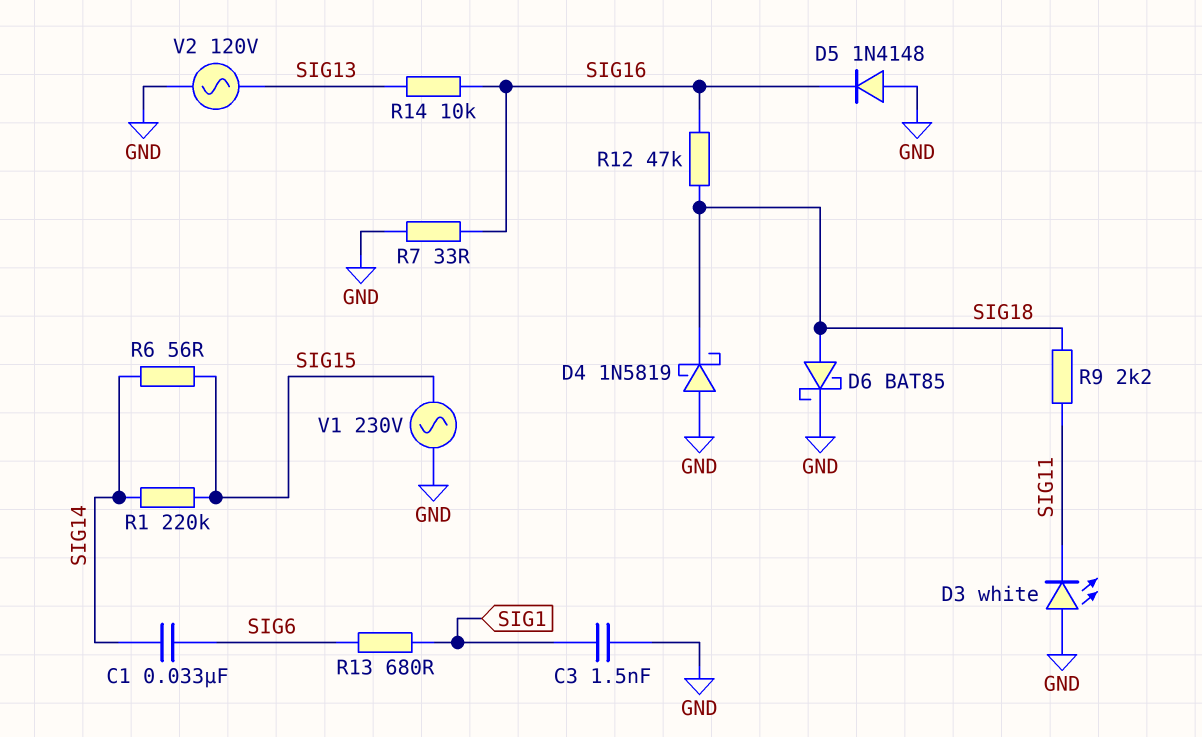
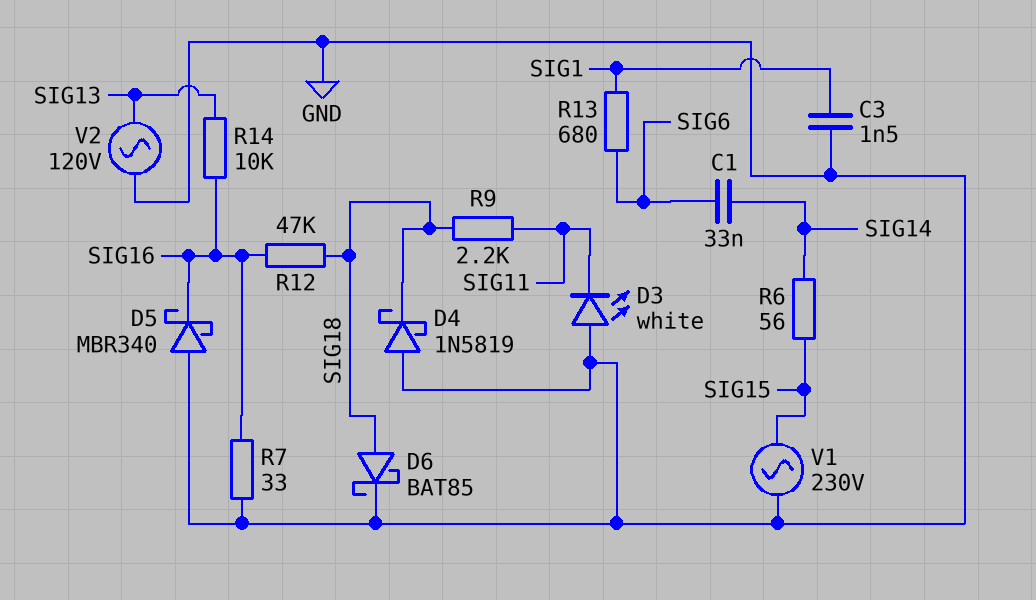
D5: diode 1N4148 (A GND, K SIG16) -> schottky MBR340 (A GND, K SIG16)
R1: 220k (SIG14, SIG15) -> none

